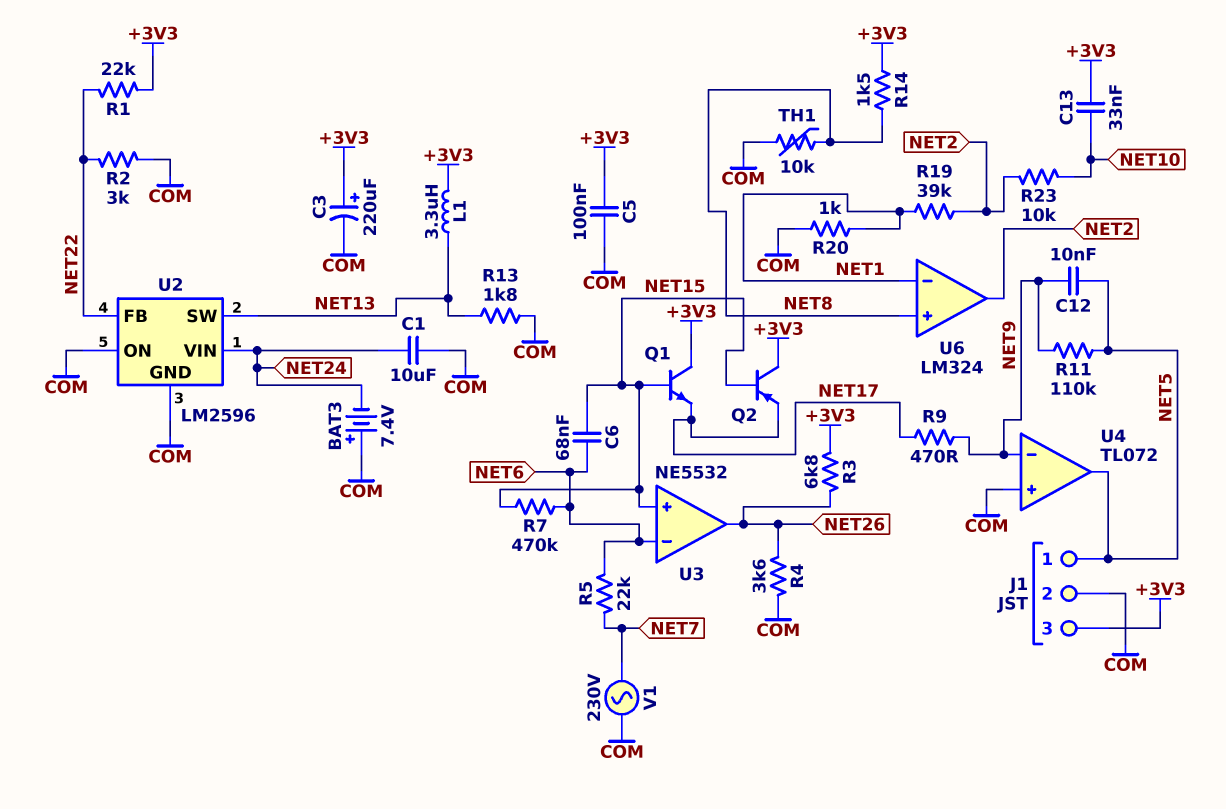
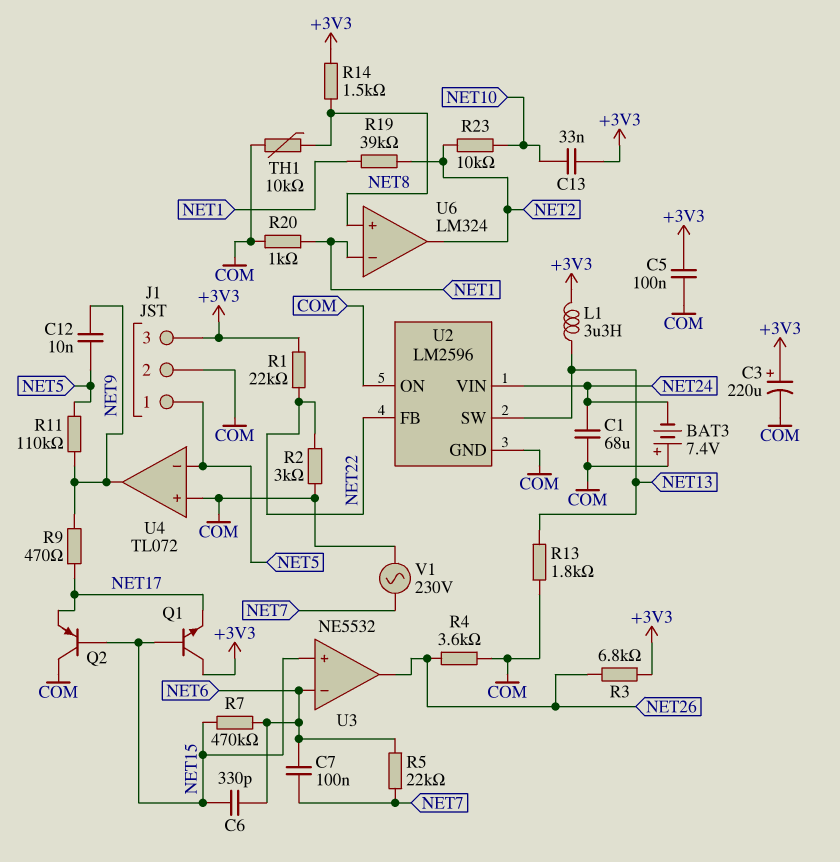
C1: 10uF (COM, NET24) -> 68uF (COM, NET24)
C6: 68nF (NET6, NET15) -> 330pF (NET6, NET15)
C7: none -> 100nF (NET6, NET7)
Q2: PNP (B NET15, C +3V3, E NET17) -> PNP (B NET15, C COM, E NET17)
U4 pin in-: NET9 -> NET5
U4 pin out: NET5 -> NET9

